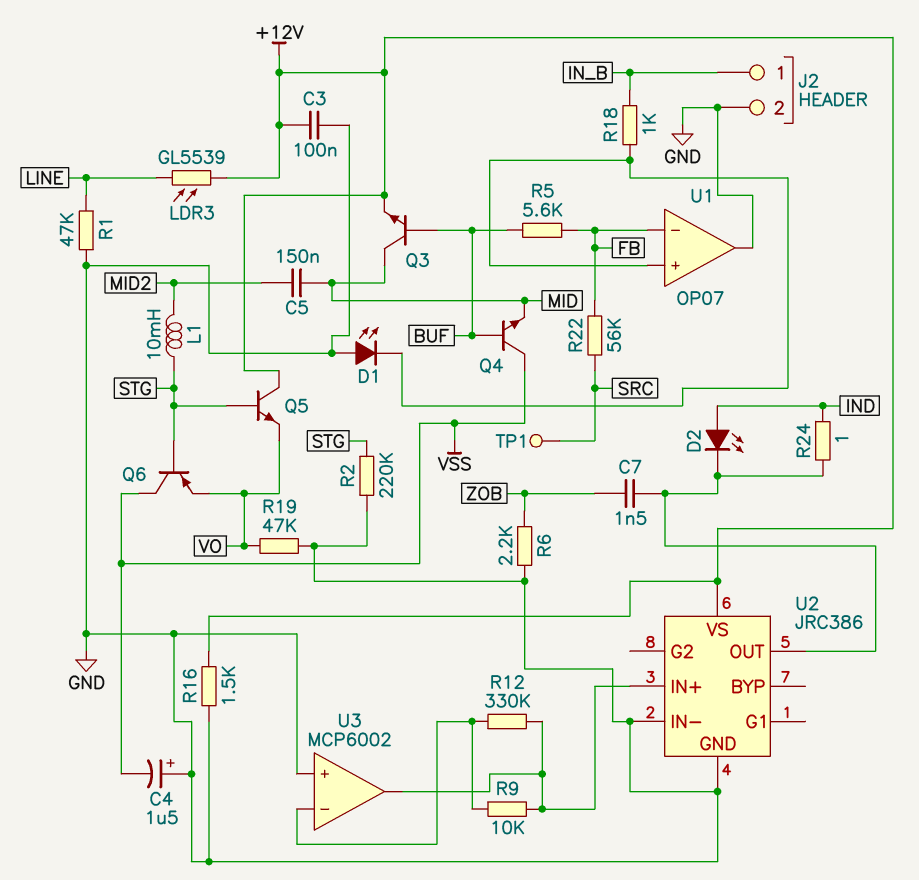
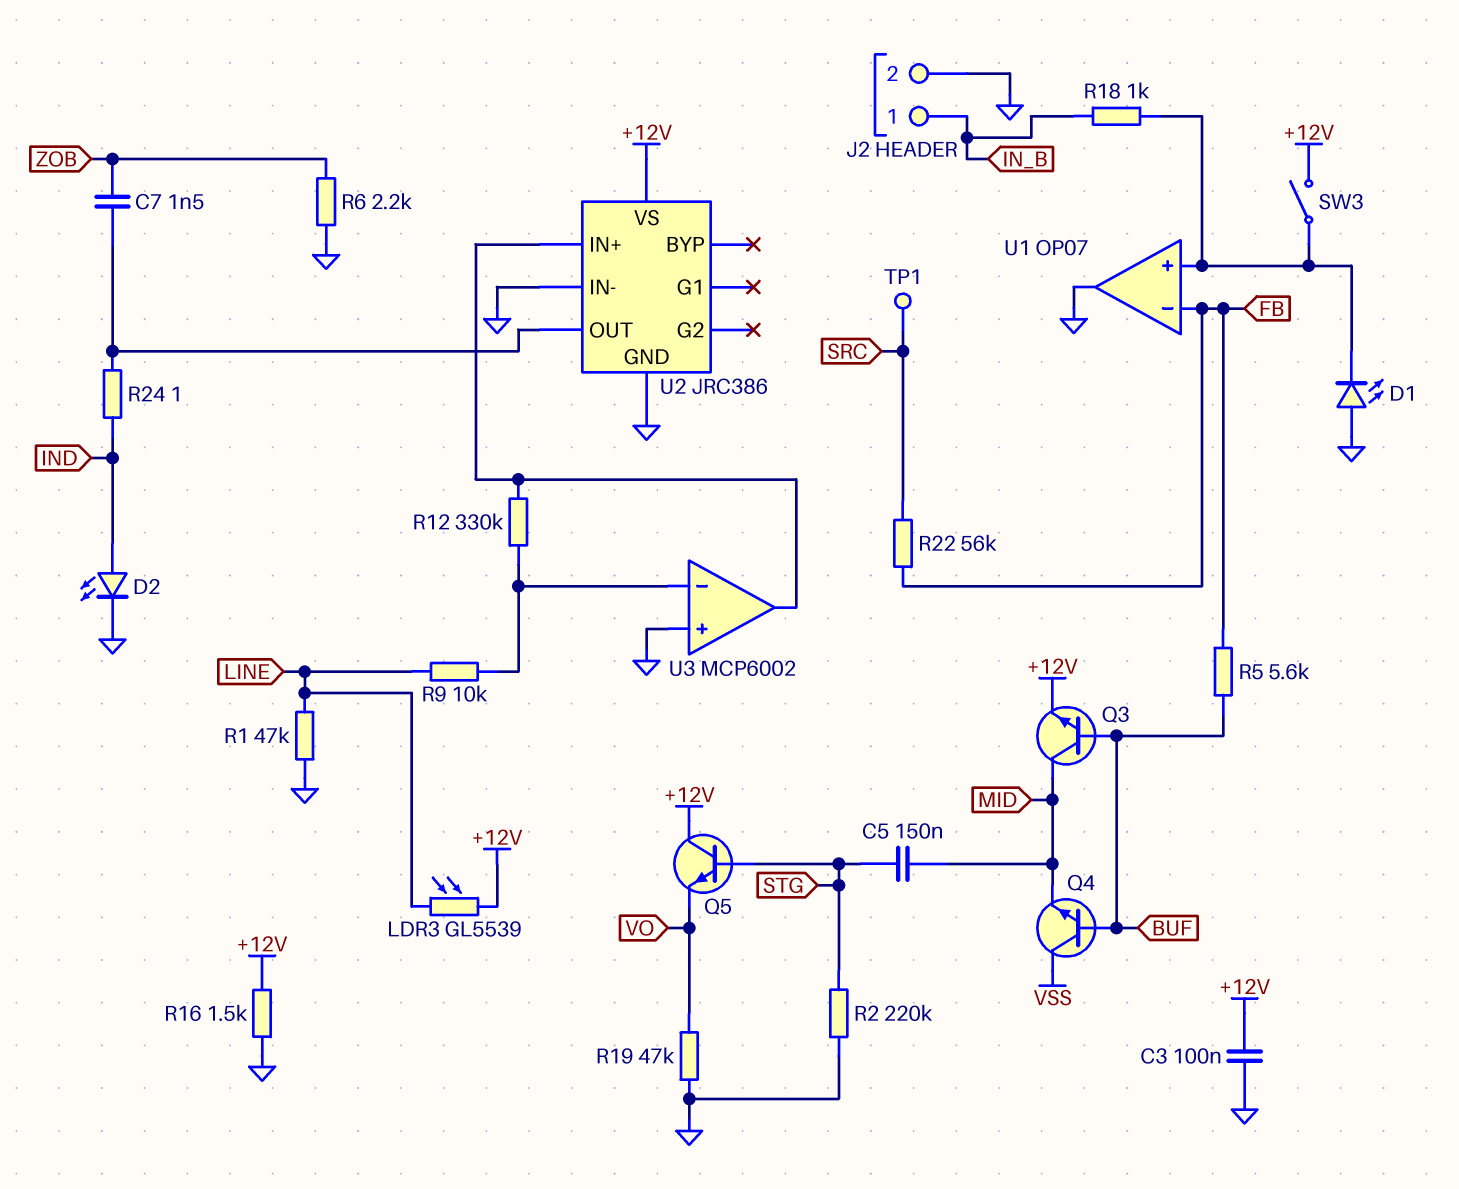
C4: 1.5uF (plus GND, minus VSS) -> none
C5: 150nF (MID, MID2) -> 150nF (MID, STG)
D2: LED (A IND, K U2/OUT) -> LED (A IND, K GND)
L1: 10mH (MID2, STG) -> none
Q6: PNP (B STG, C VSS, E VO) -> none
R9: 10k (U2/IN+, U3/in-) -> 10k (LINE, U3/in-)
SW3: none -> switch (+12V, U1/in+)

